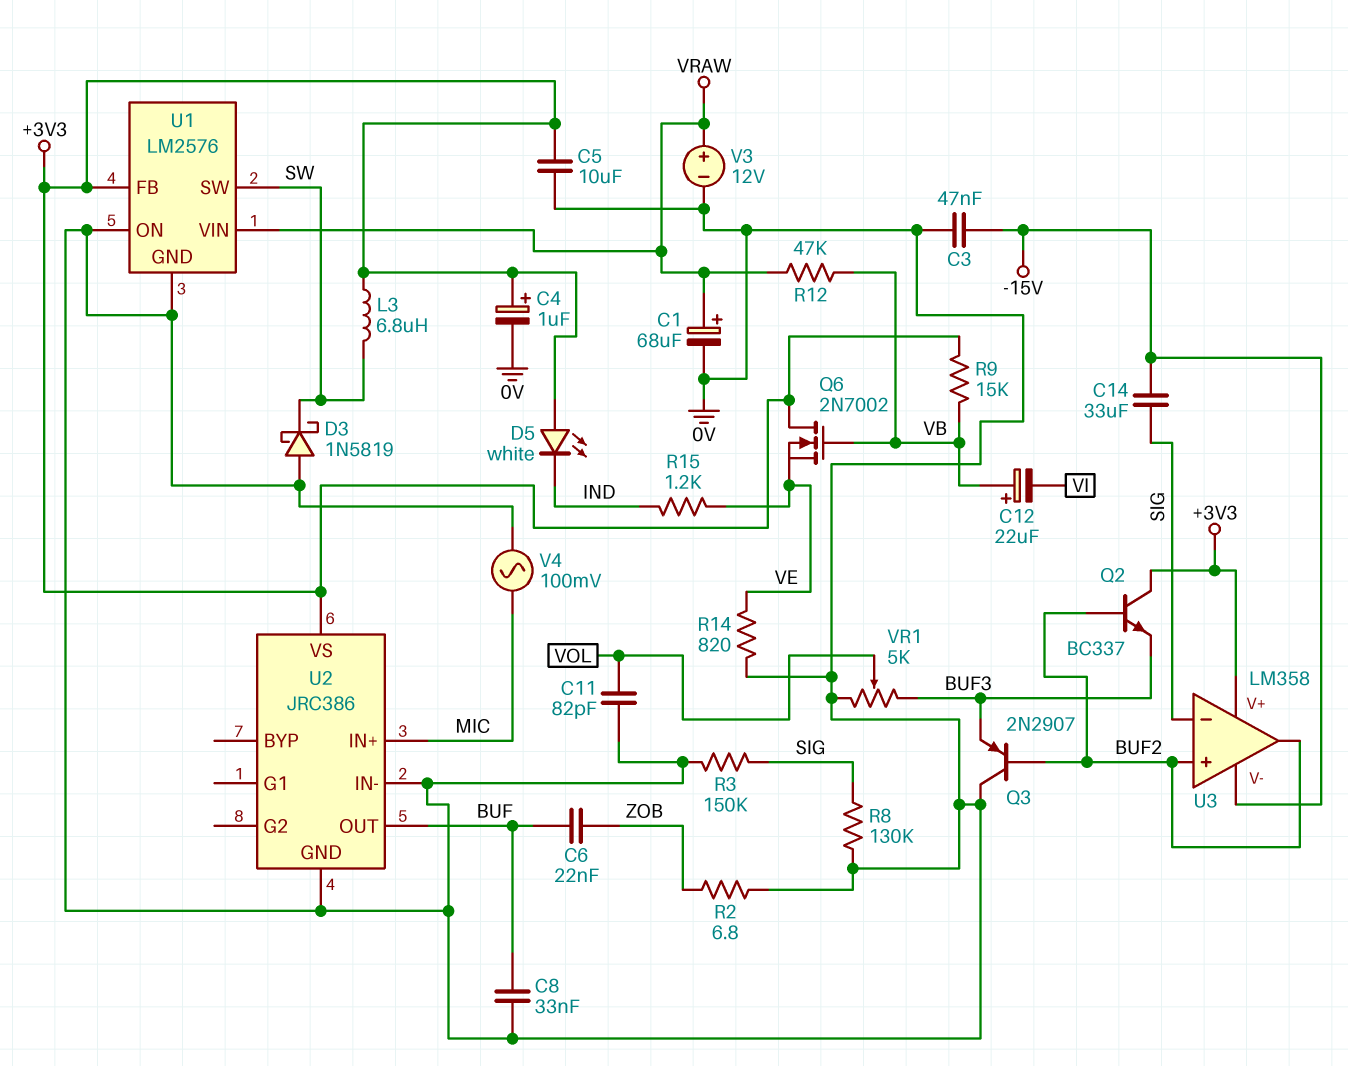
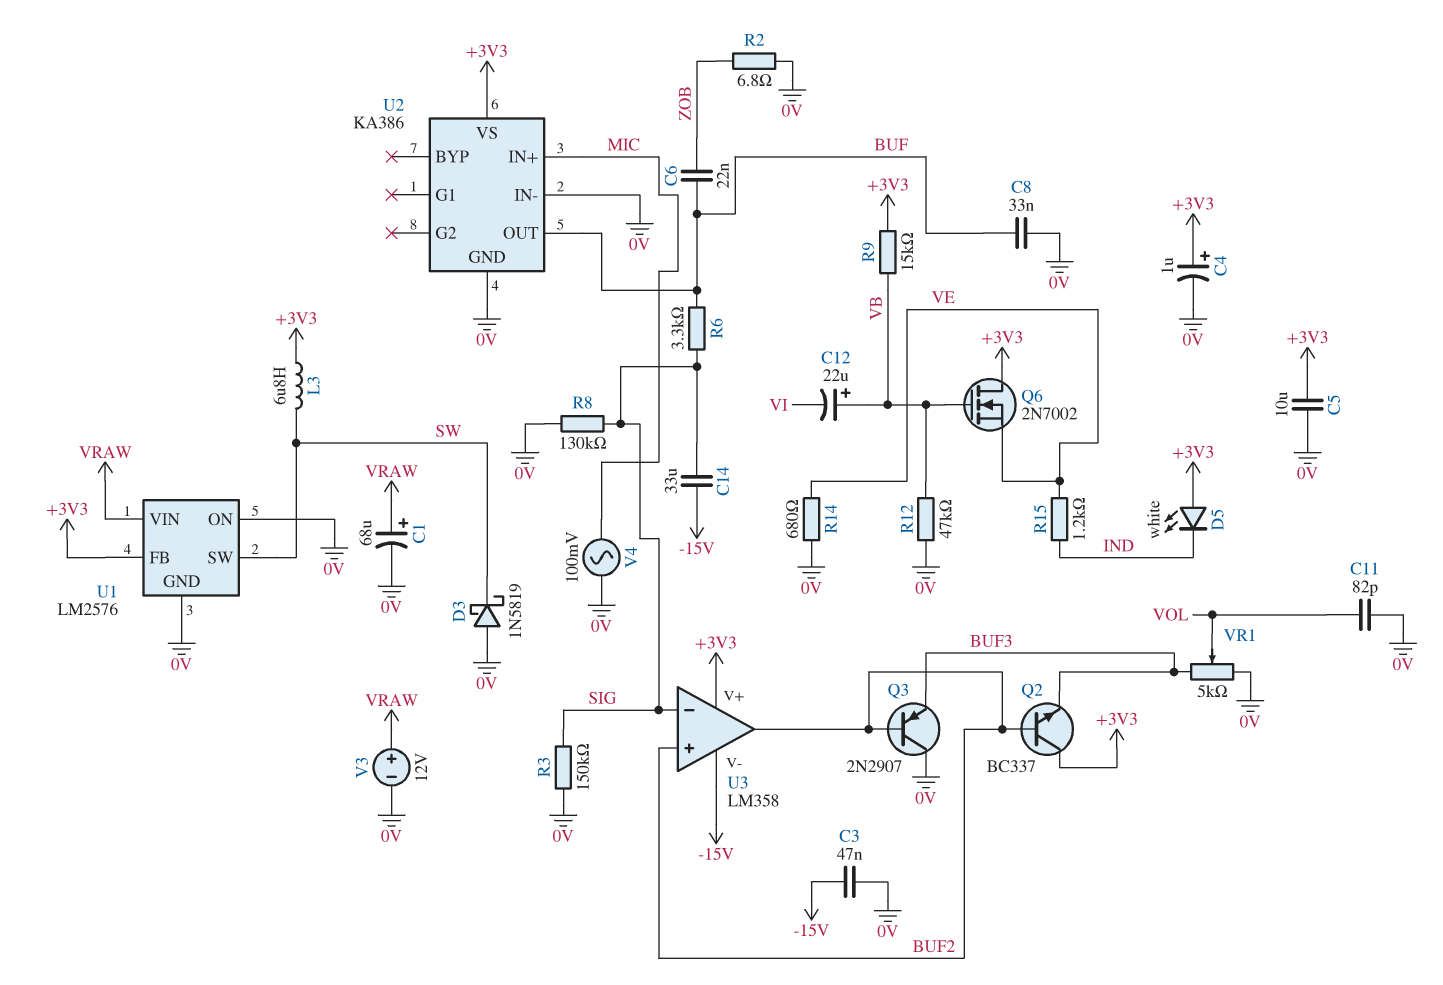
R6: none -> 3.3k (BUF, SIG)
R12: 47k (VB, VRAW) -> 47k (0V, VB)
R14: 820 (0V, VE) -> 680 (0V, VE)
U2: JRC386 -> KA386

